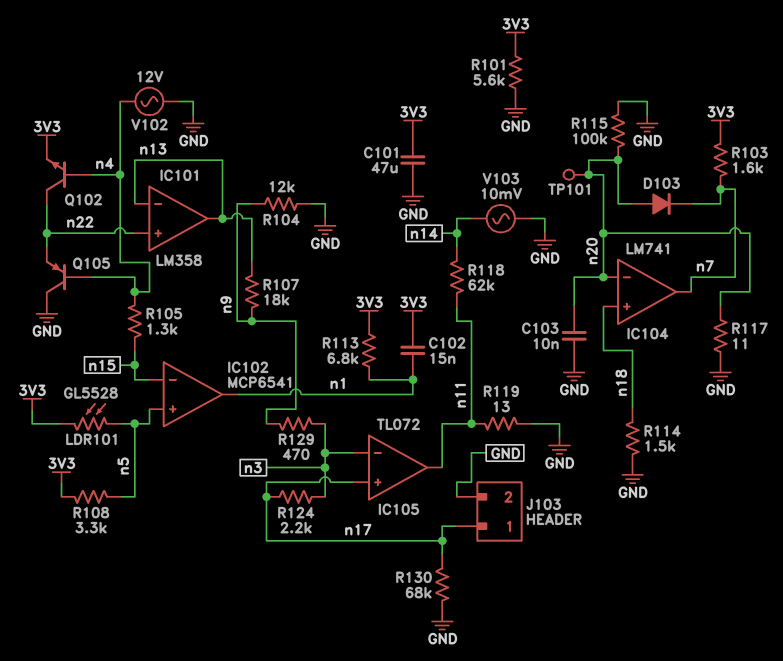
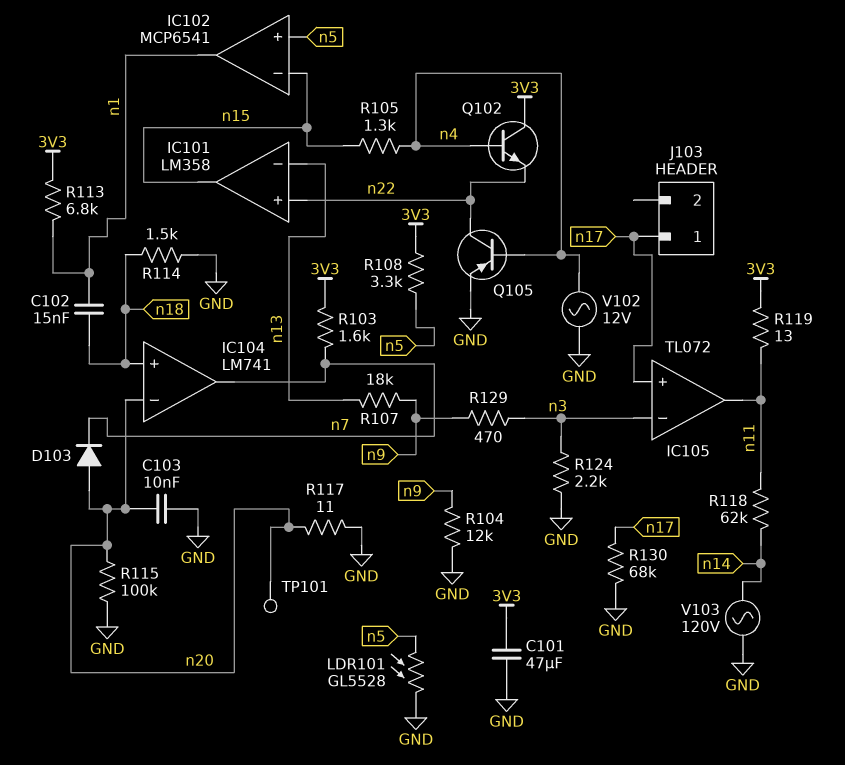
C102: 15nF (3V3, n1) -> 15nF (n1, n18)
IC101 pin out: n13 -> n15
J103 pin 2: GND -> none
LDR101: GL5528 (3V3, n5) -> GL5528 (GND, n5)
Q102: NPN (B n4, C n22, E 3V3) -> NPN (B n4, C 3V3, E n22)
Q105: PNP (B n4, C GND, E n22) -> PNP (B n4, C n22, E GND)
R101: 5.6k (3V3, GND) -> none
R119: 13 (GND, n11) -> 13 (3V3, n11)
R124: 2.2k (n3, n17) -> 2.2k (GND, n3)
V103: AC 10mV (GND, n14) -> AC 120V (GND, n14)

